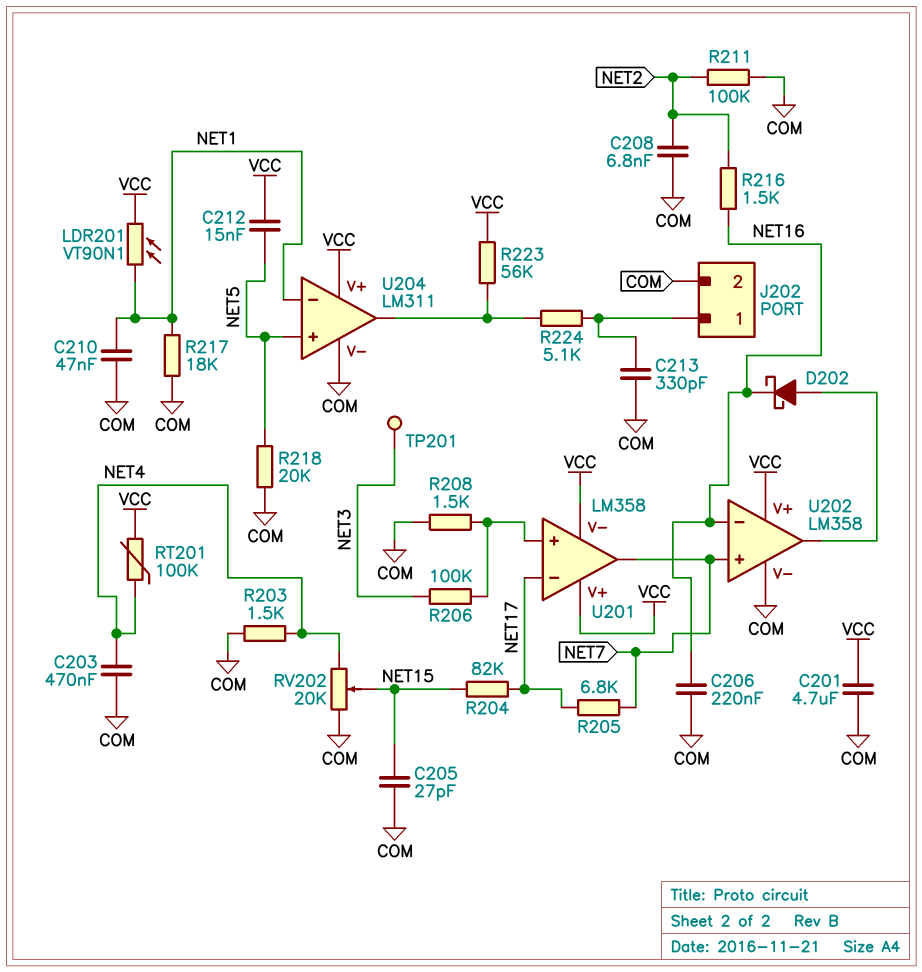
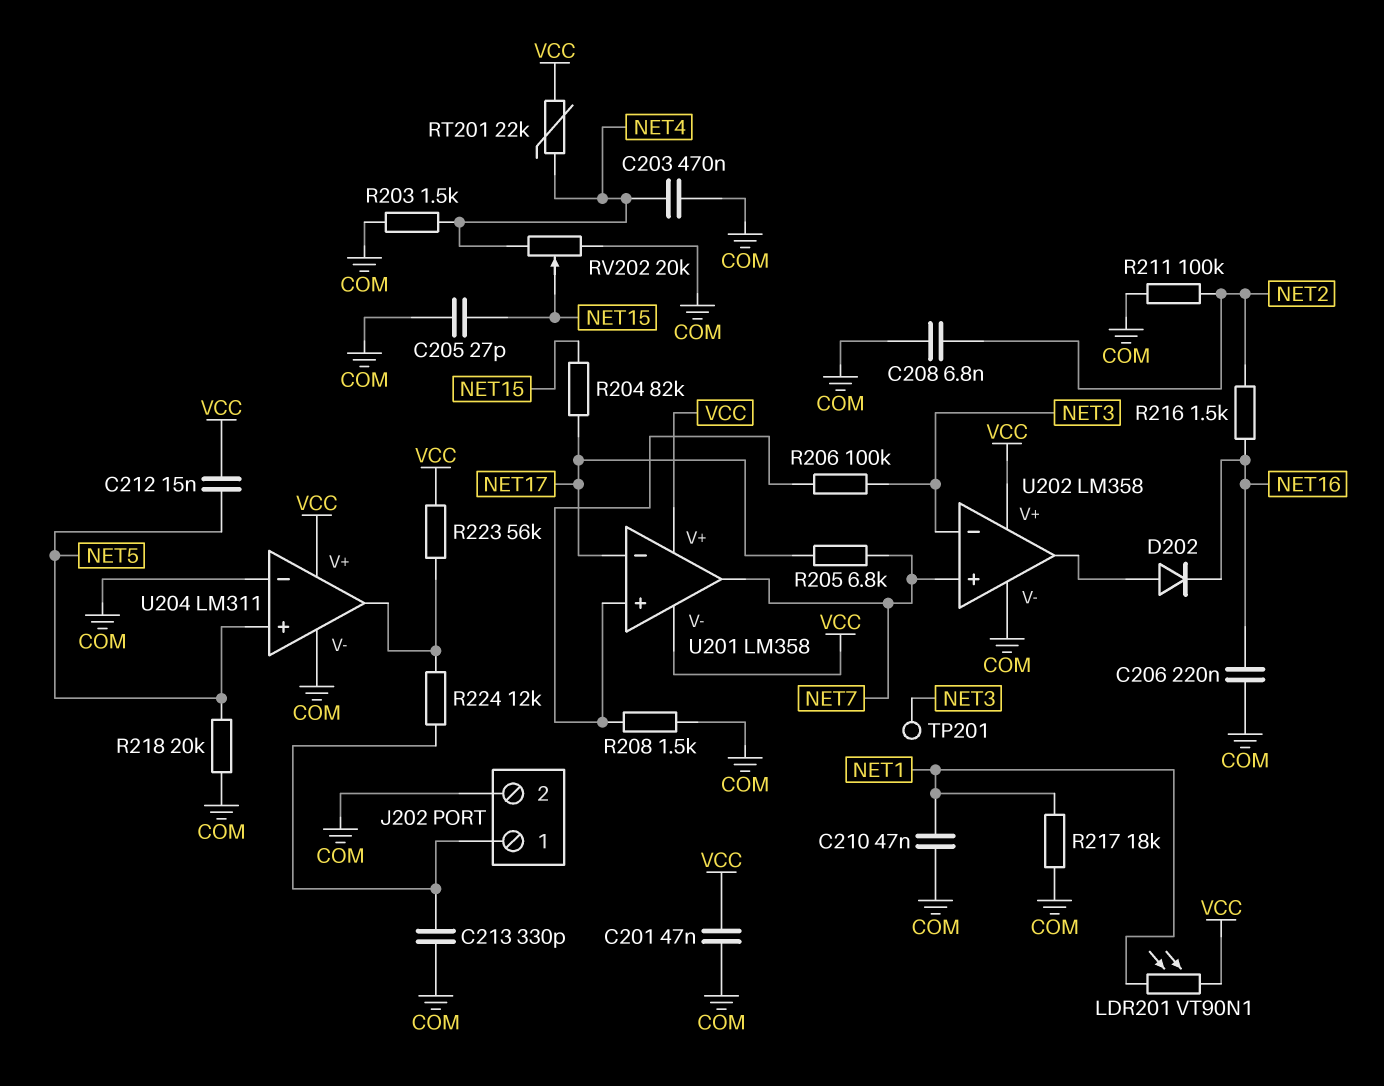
C201: 4.7uF (COM, VCC) -> 47nF (COM, VCC)
D202: schottky (A U202/out, K NET16) -> diode (A U202/out, K NET16)
R224: 5.1k (J202/1, U204/out) -> 12k (J202/1, U204/out)
RT201: 100k (NET4, VCC) -> 22k (NET4, VCC)
U202 pin in-: NET16 -> NET3
U204 pin in-: NET1 -> COM

